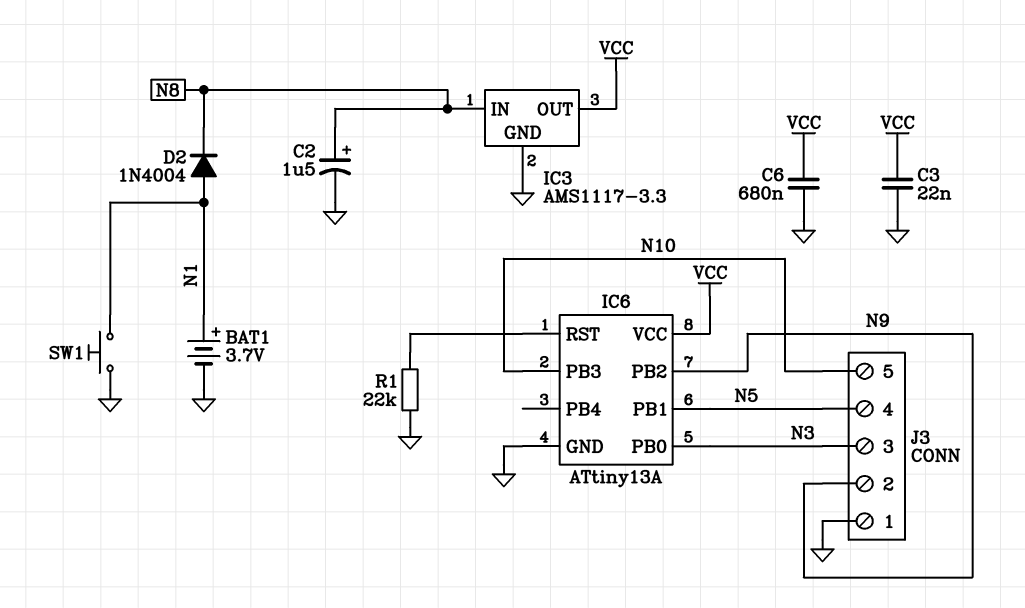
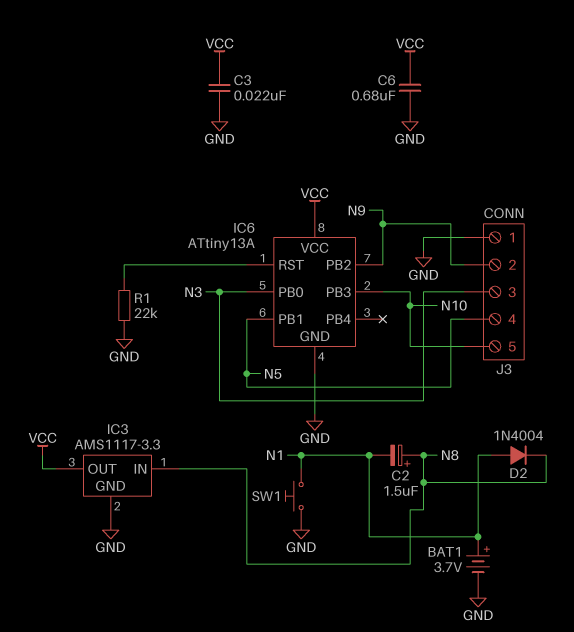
C2: 1.5uF (plus N8, minus GND) -> 1.5uF (plus N8, minus N1)

